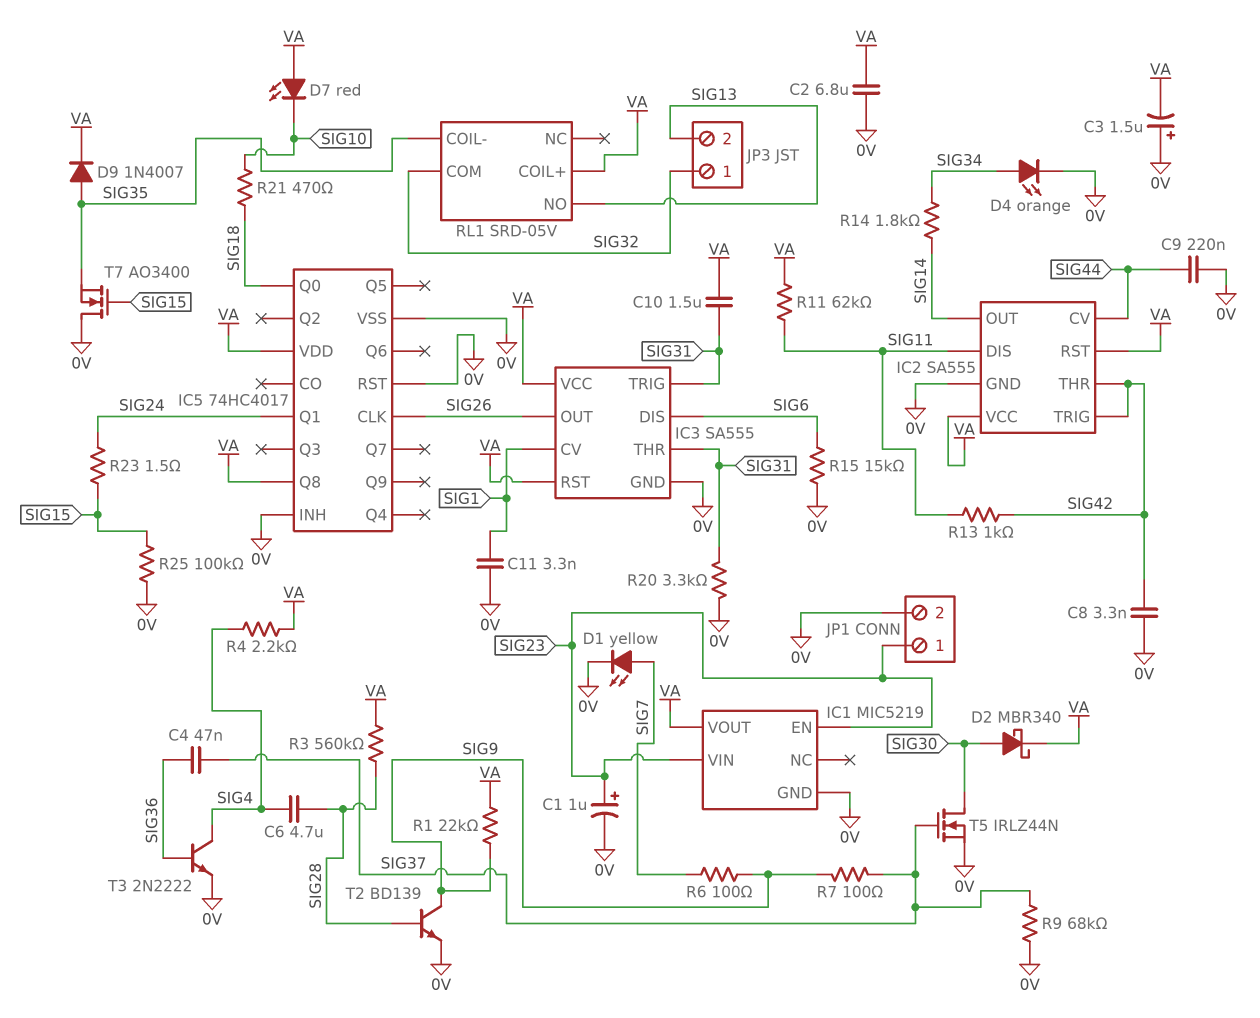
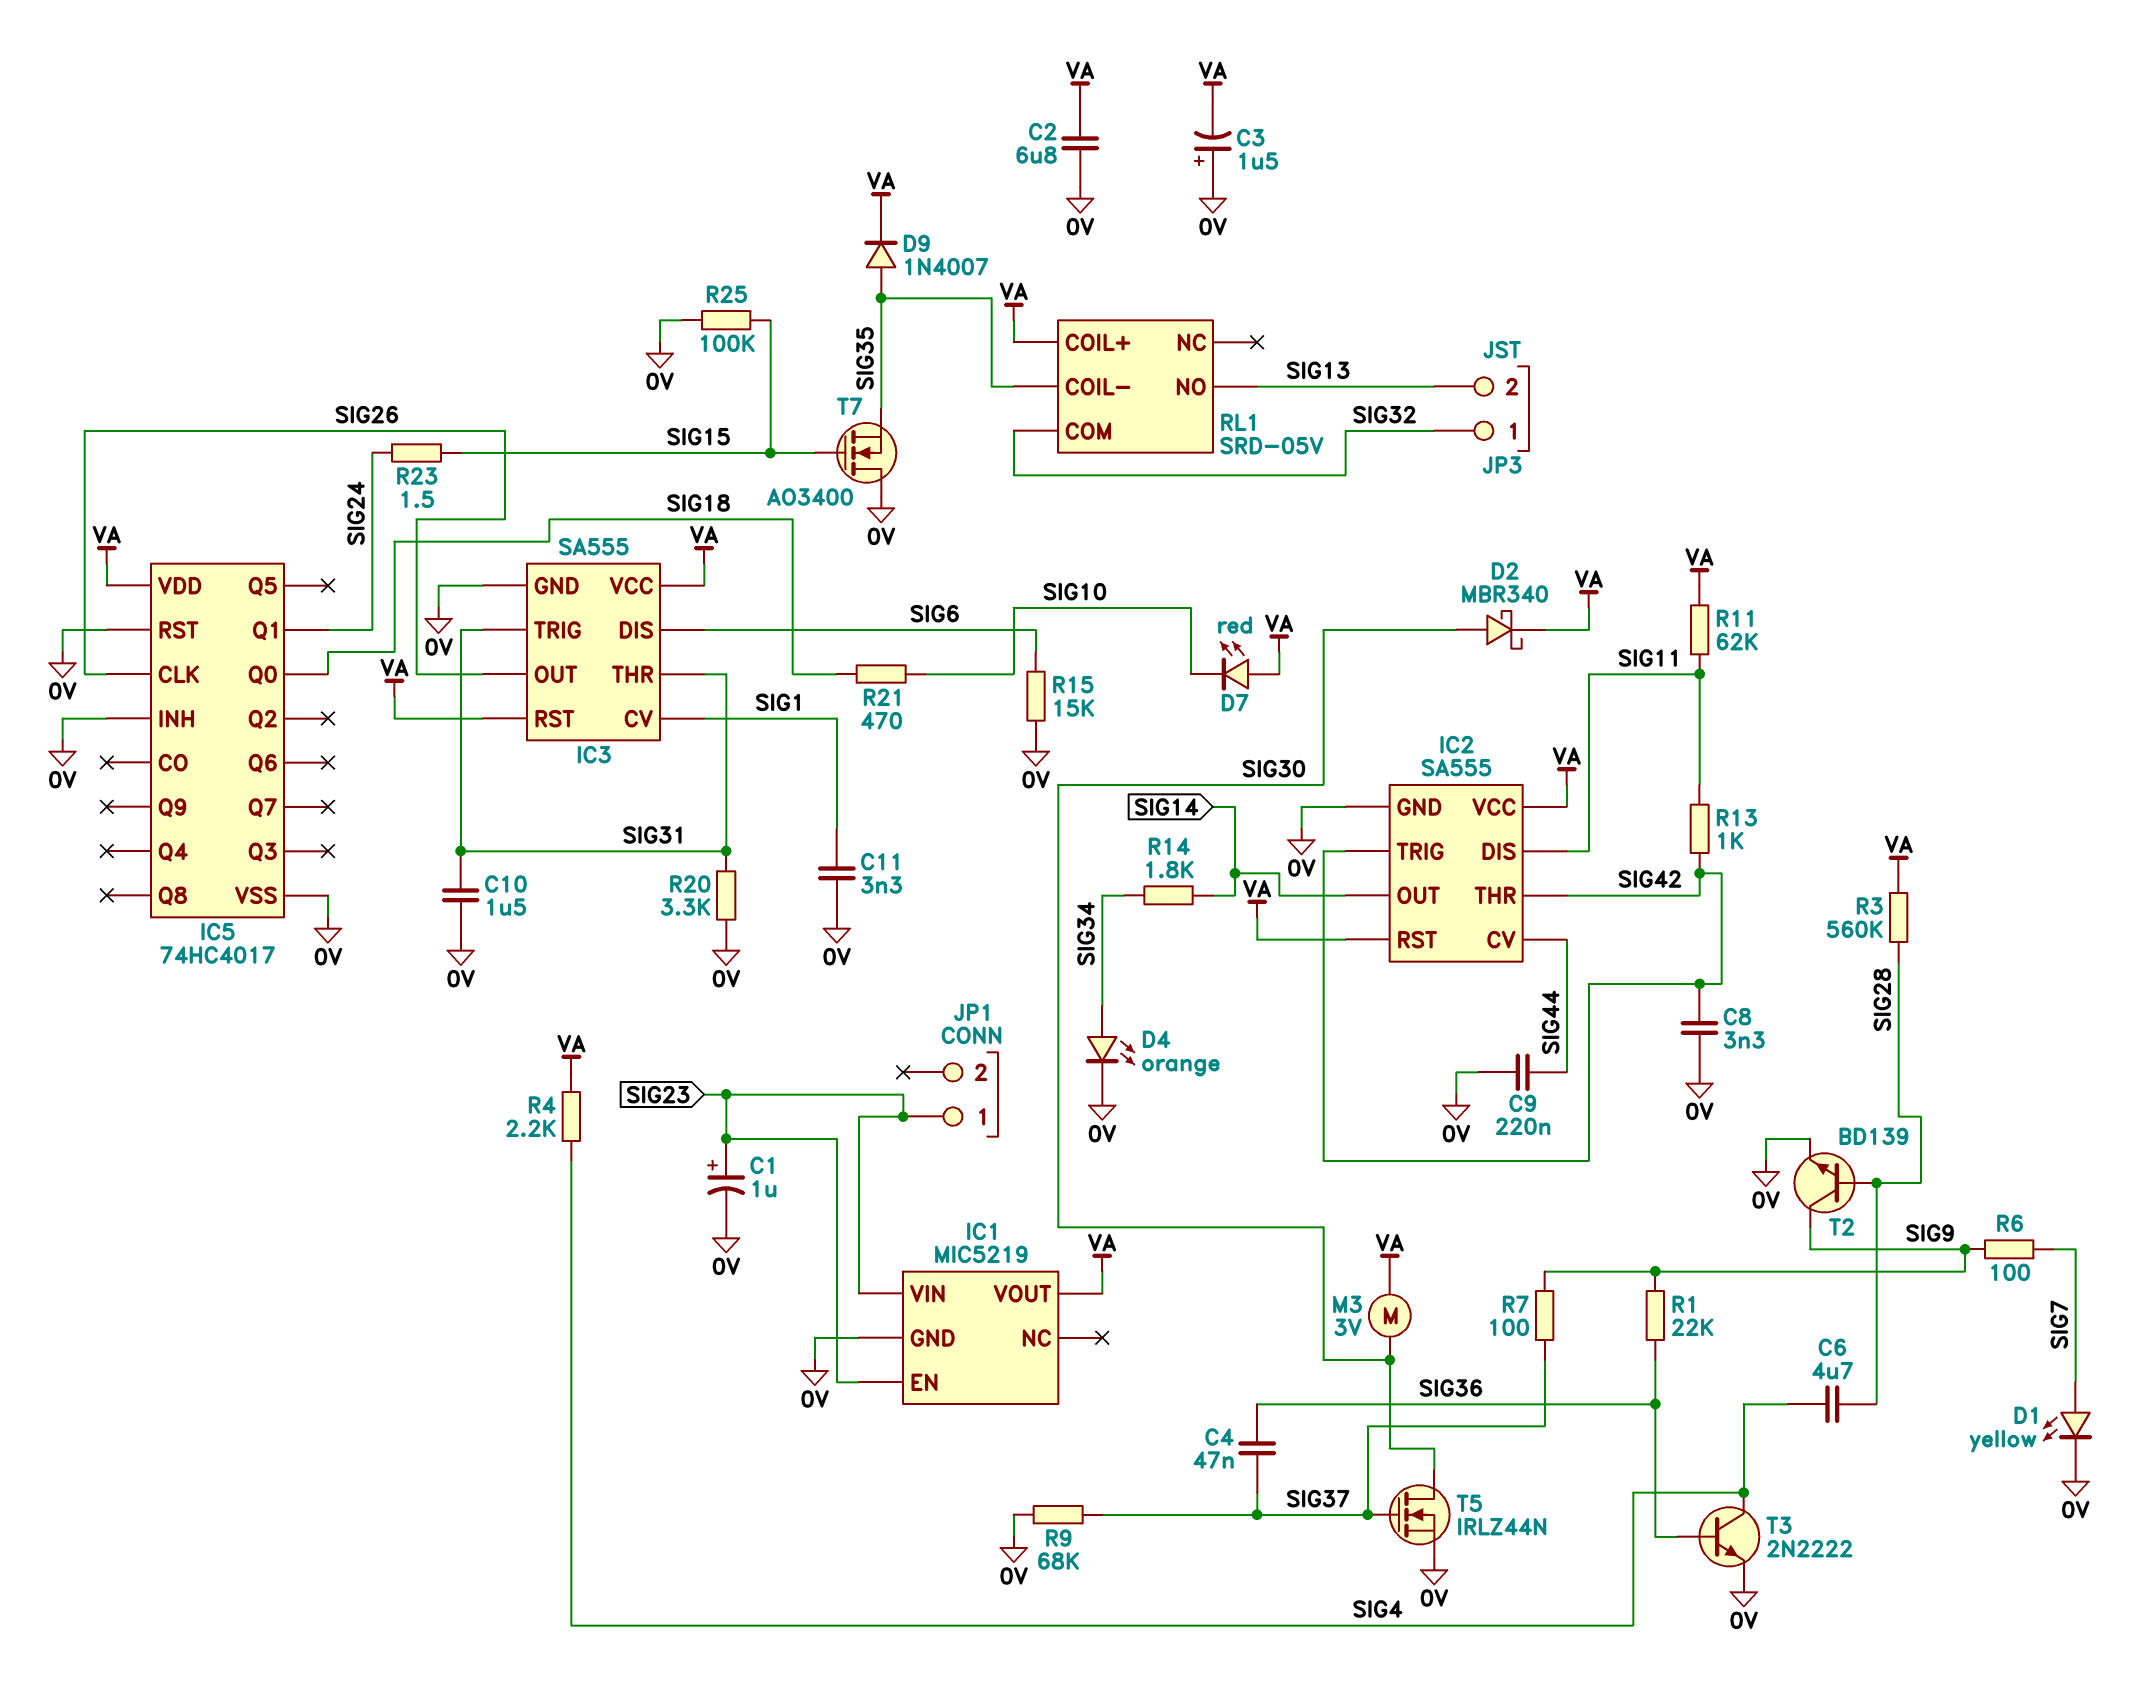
C10: 1.5uF (SIG31, VA) -> 1.5uF (0V, SIG31)
IC5 pin Q8: VA -> none
JP1 pin 2: 0V -> none
M3: none -> motor 3V (SIG30, VA)
R1: 22k (SIG9, VA) -> 22k (SIG9, SIG36)

